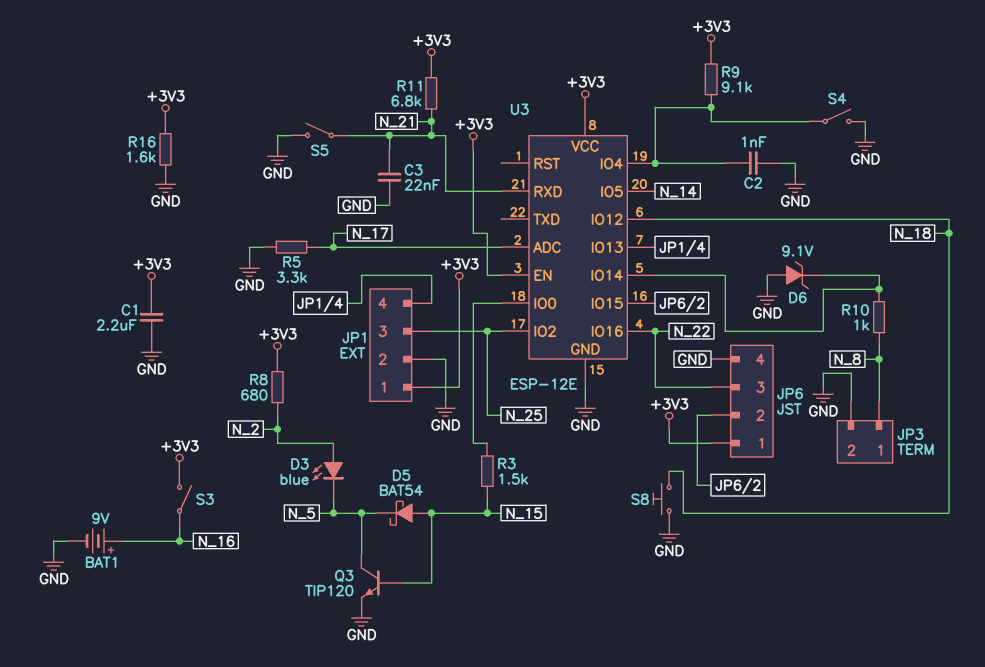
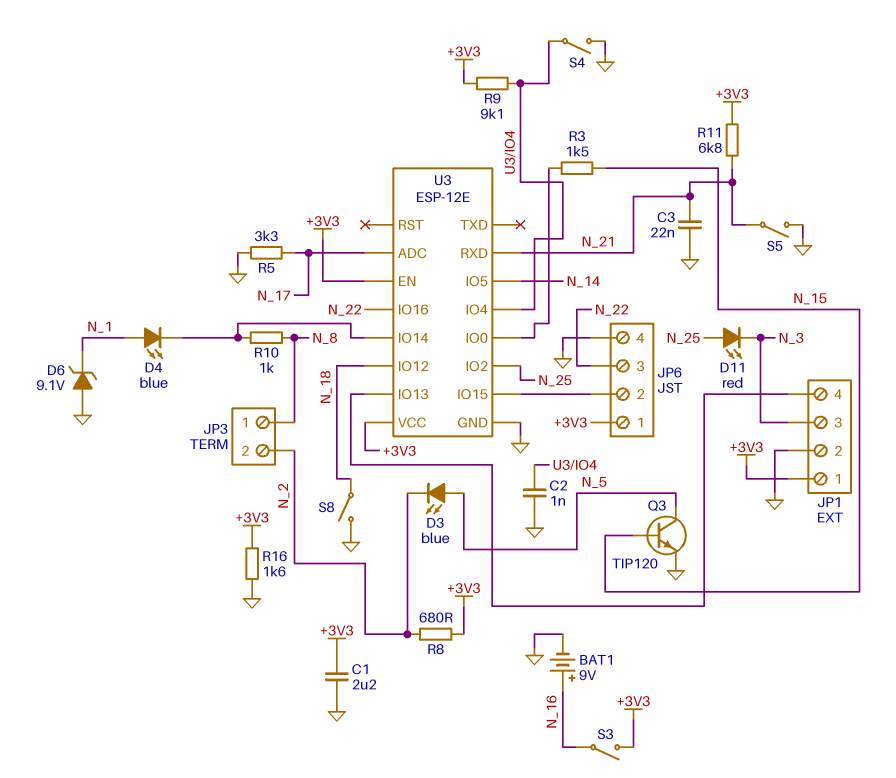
D3: LED blue (A N_2, K N_5) -> LED blue (A N_5, K N_2)
D4: none -> LED blue (A N_1, K U3/IO14)
D5: schottky BAT54 (A N_15, K N_5) -> none
D6: zener 9.1V (A GND, K U3/IO14) -> zener 9.1V (A GND, K N_1)
D11: none -> LED red (A N_25, K N_3)
JP1 pin 3: N_25 -> N_3
JP3 pin 2: GND -> N_2
S8: button (GND, N_18) -> switch (GND, N_18)

